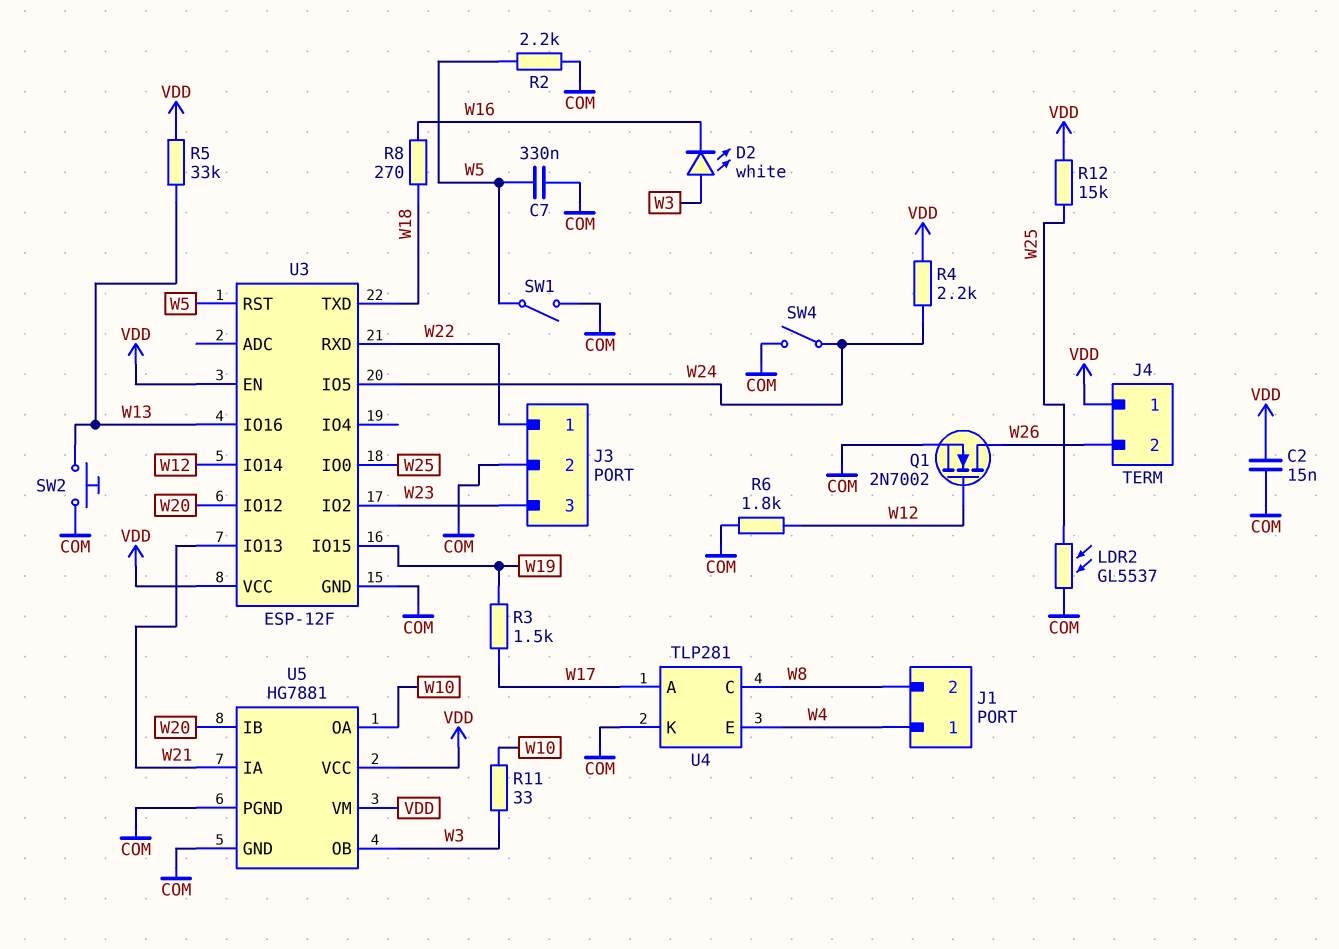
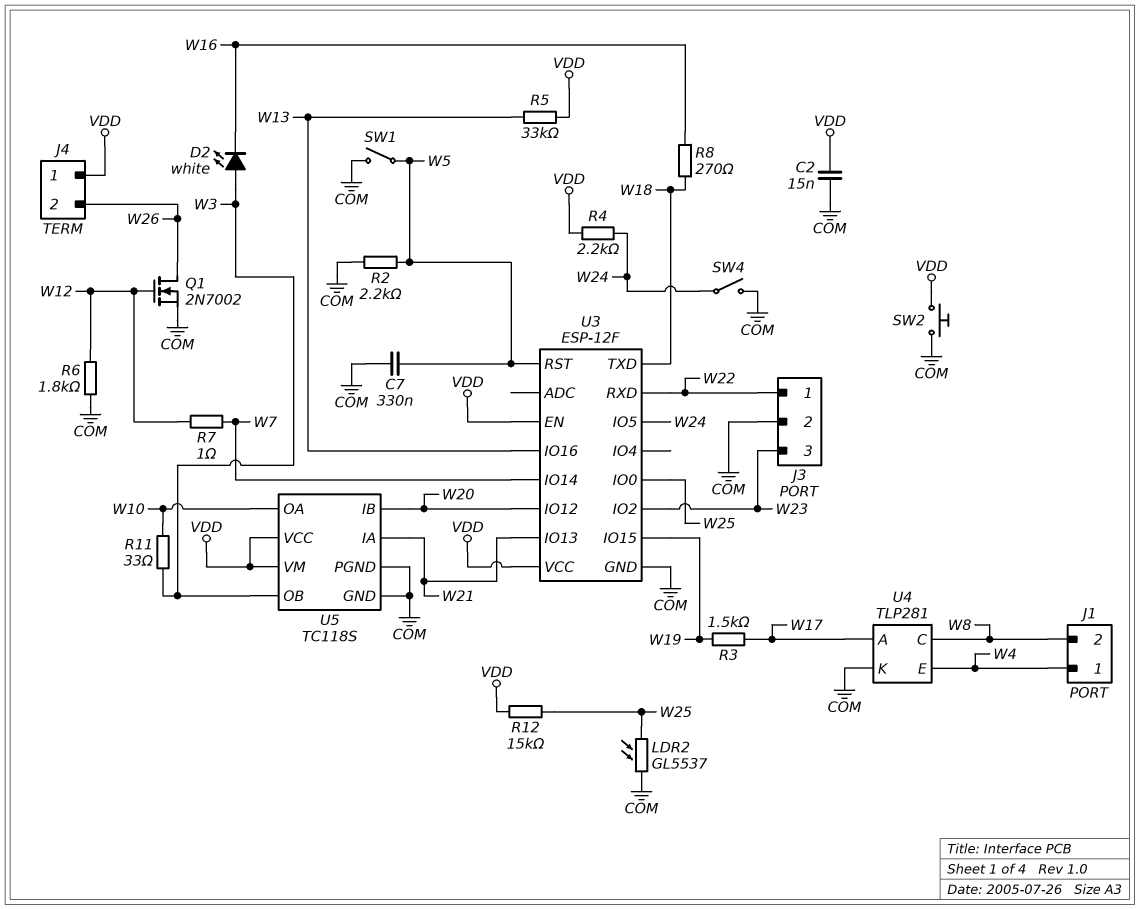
R7: none -> 1 (W7, W12)
SW2: button (COM, W13) -> button (COM, VDD)
U3 pin IO14: W12 -> W7
U5: HG7881 -> TC118S

